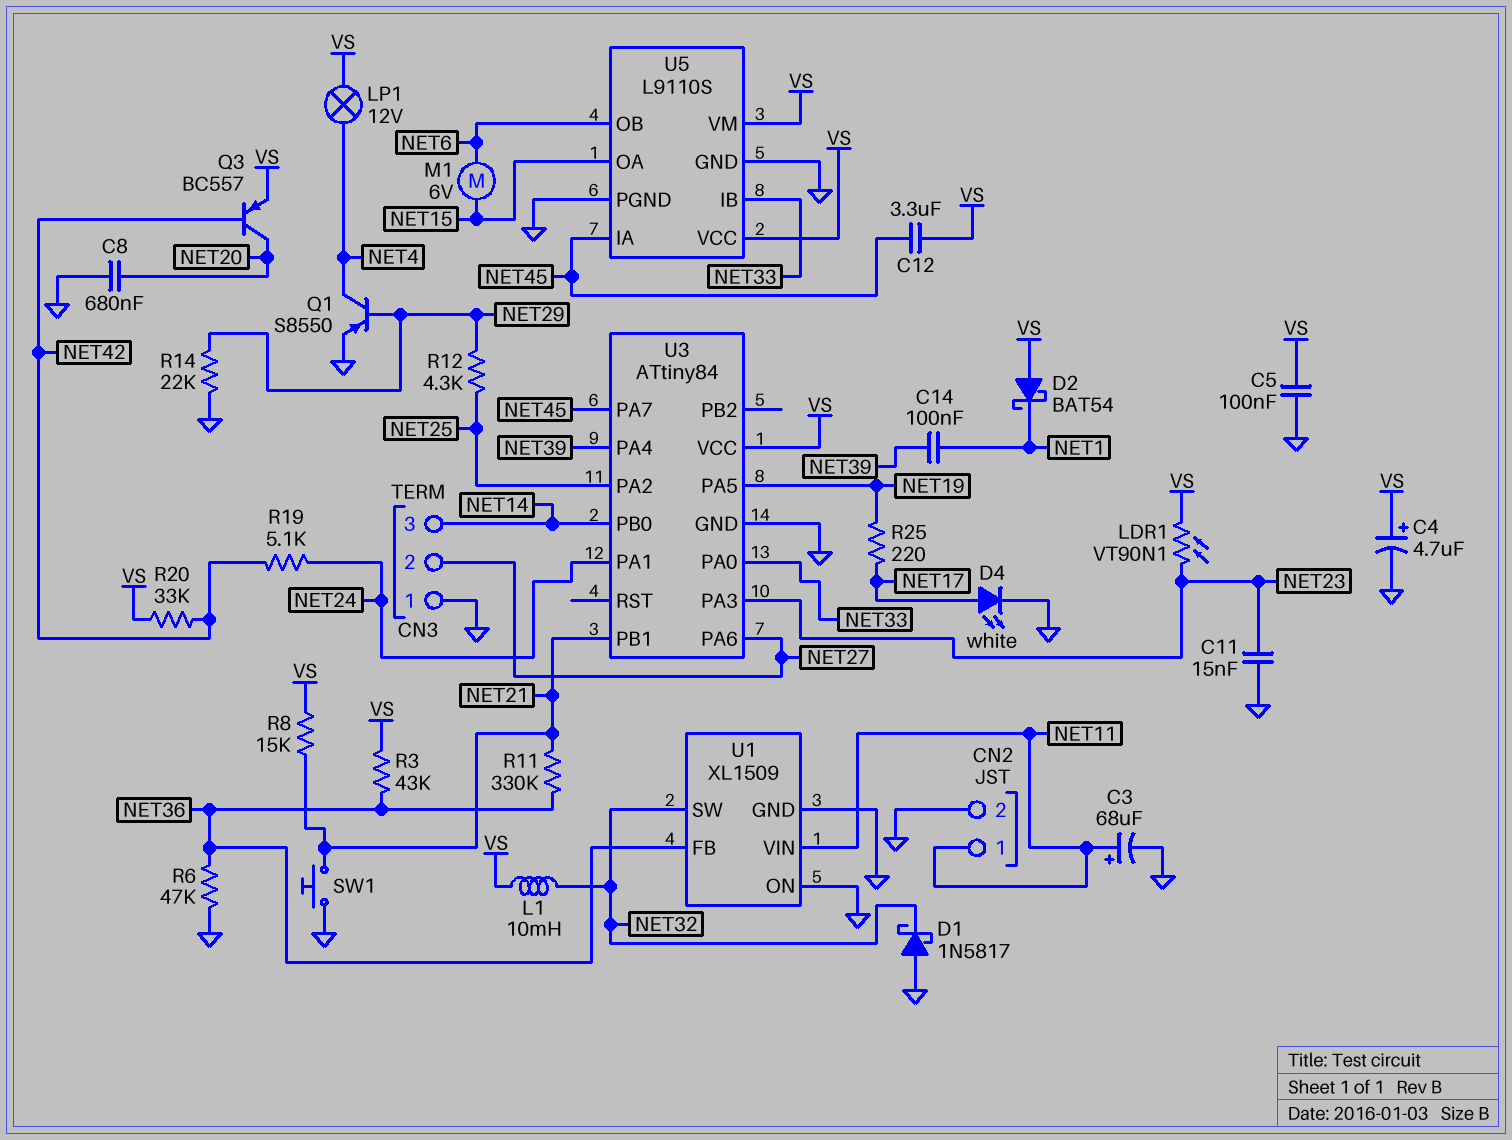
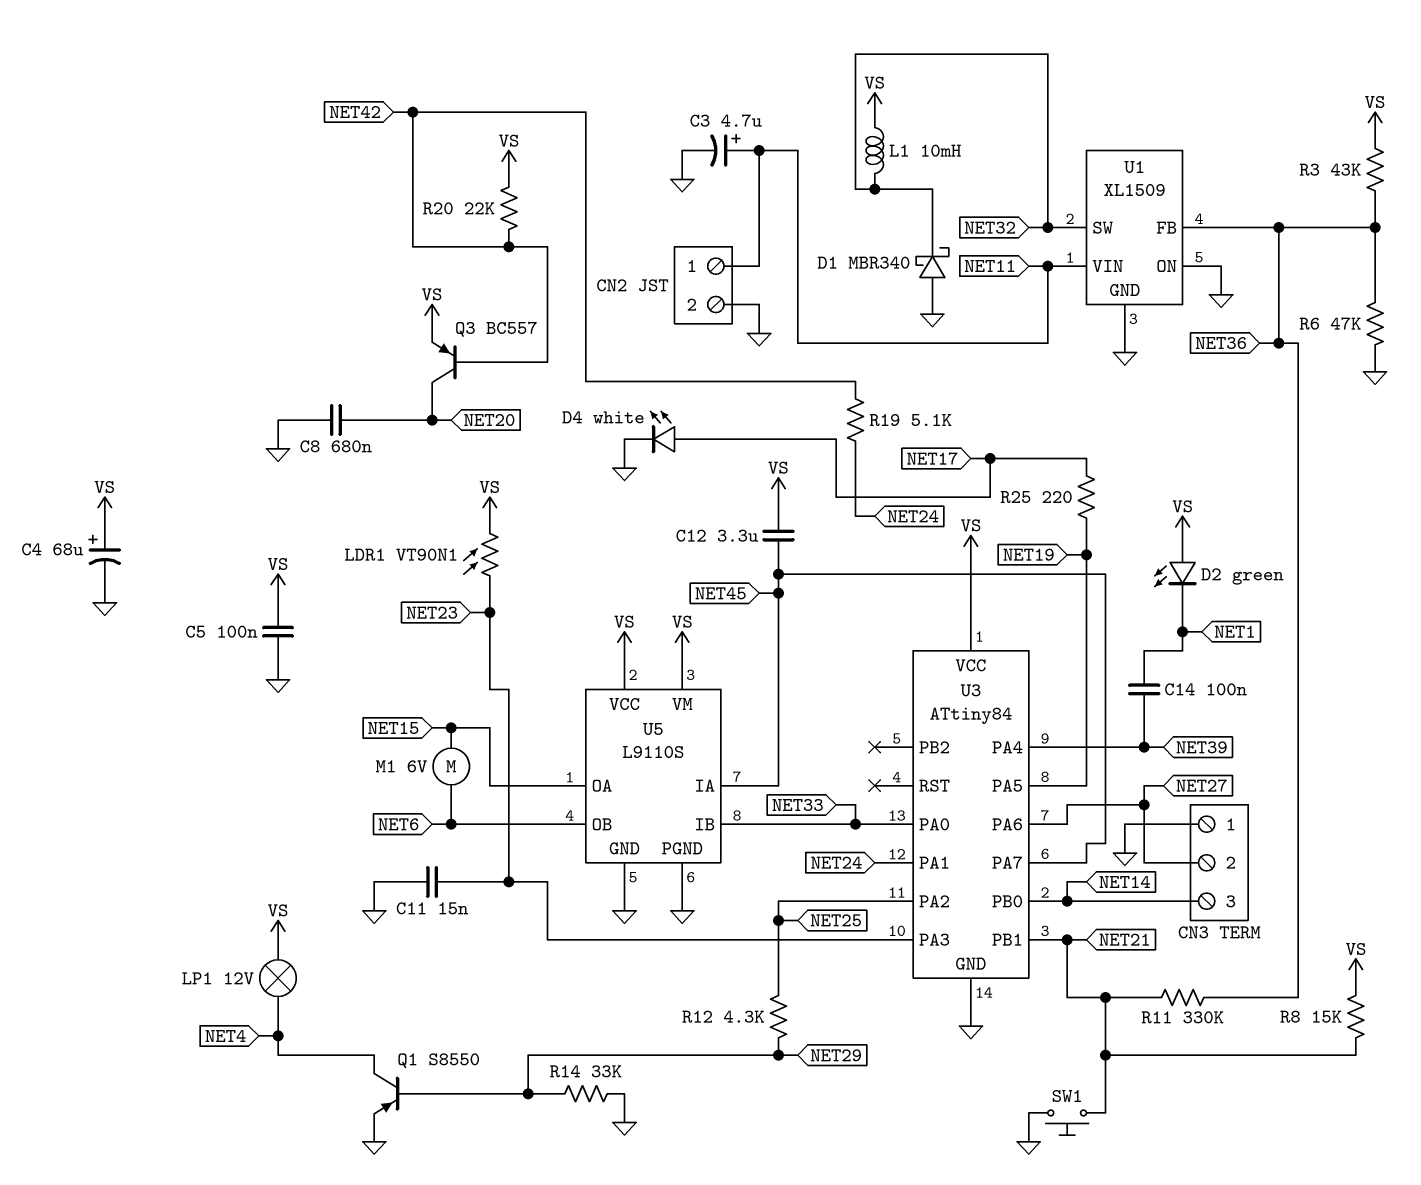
C3: 68uF (plus NET11, minus GND) -> 4.7uF (plus NET11, minus GND)
C4: 4.7uF (plus VS, minus GND) -> 68uF (plus VS, minus GND)
D1: schottky 1N5817 (A GND, K NET32) -> schottky MBR340 (A GND, K NET32)
D2: schottky BAT54 (A VS, K NET1) -> LED green (A VS, K NET1)
R14: 22k (GND, NET29) -> 33k (GND, NET29)
R20: 33k (NET42, VS) -> 22k (NET42, VS)

